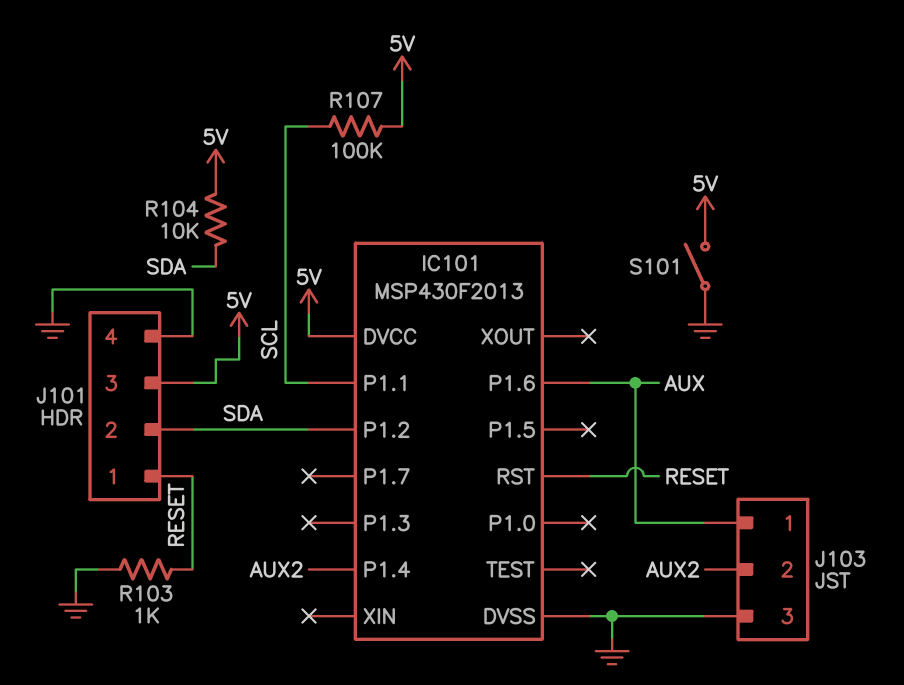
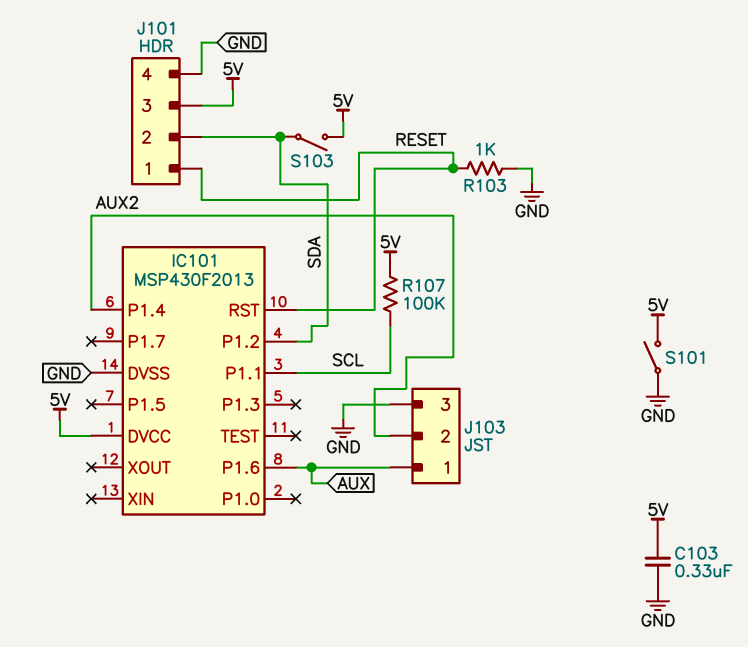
C103: none -> 330nF (5V, GND)
R104: 10k (5V, SDA) -> none
S103: none -> switch (5V, SDA)

